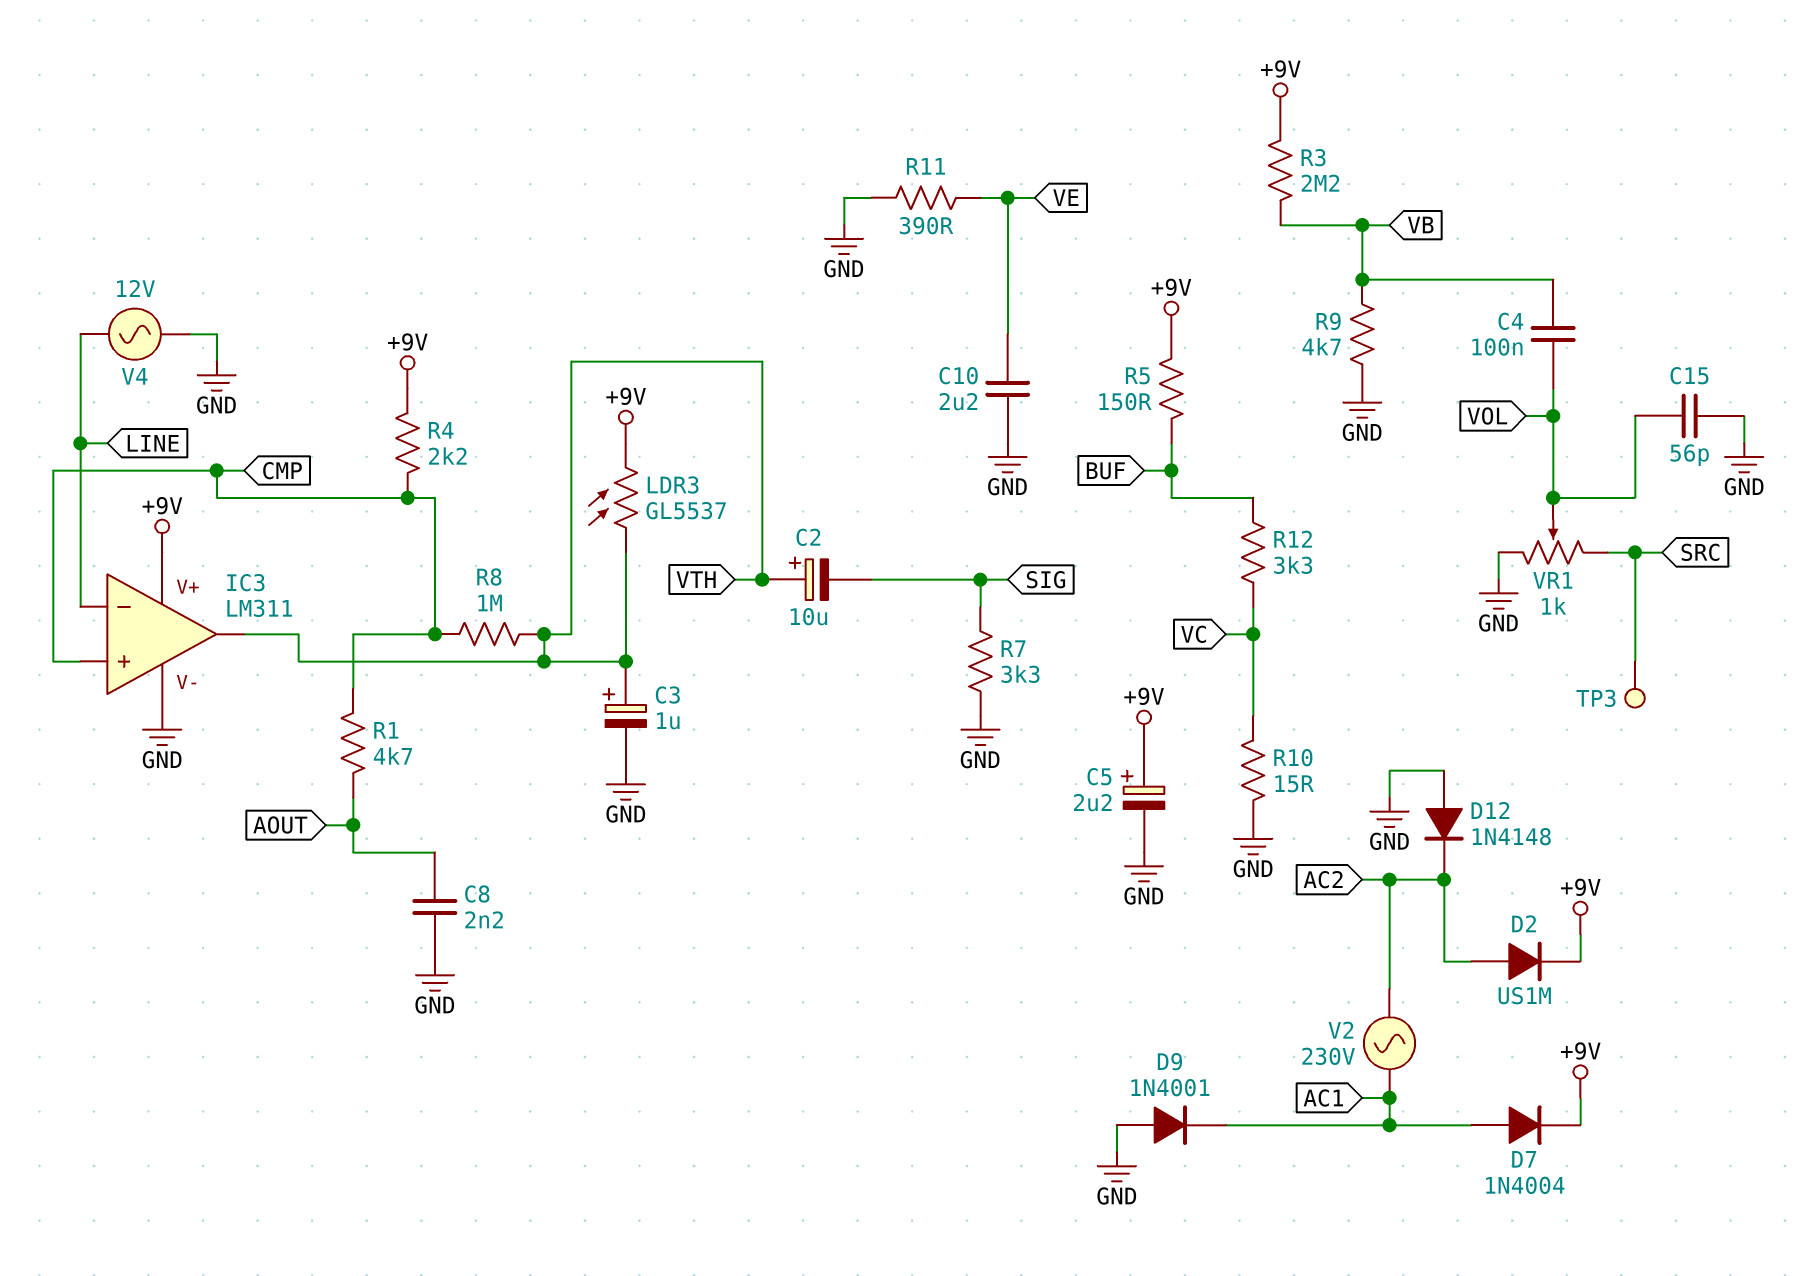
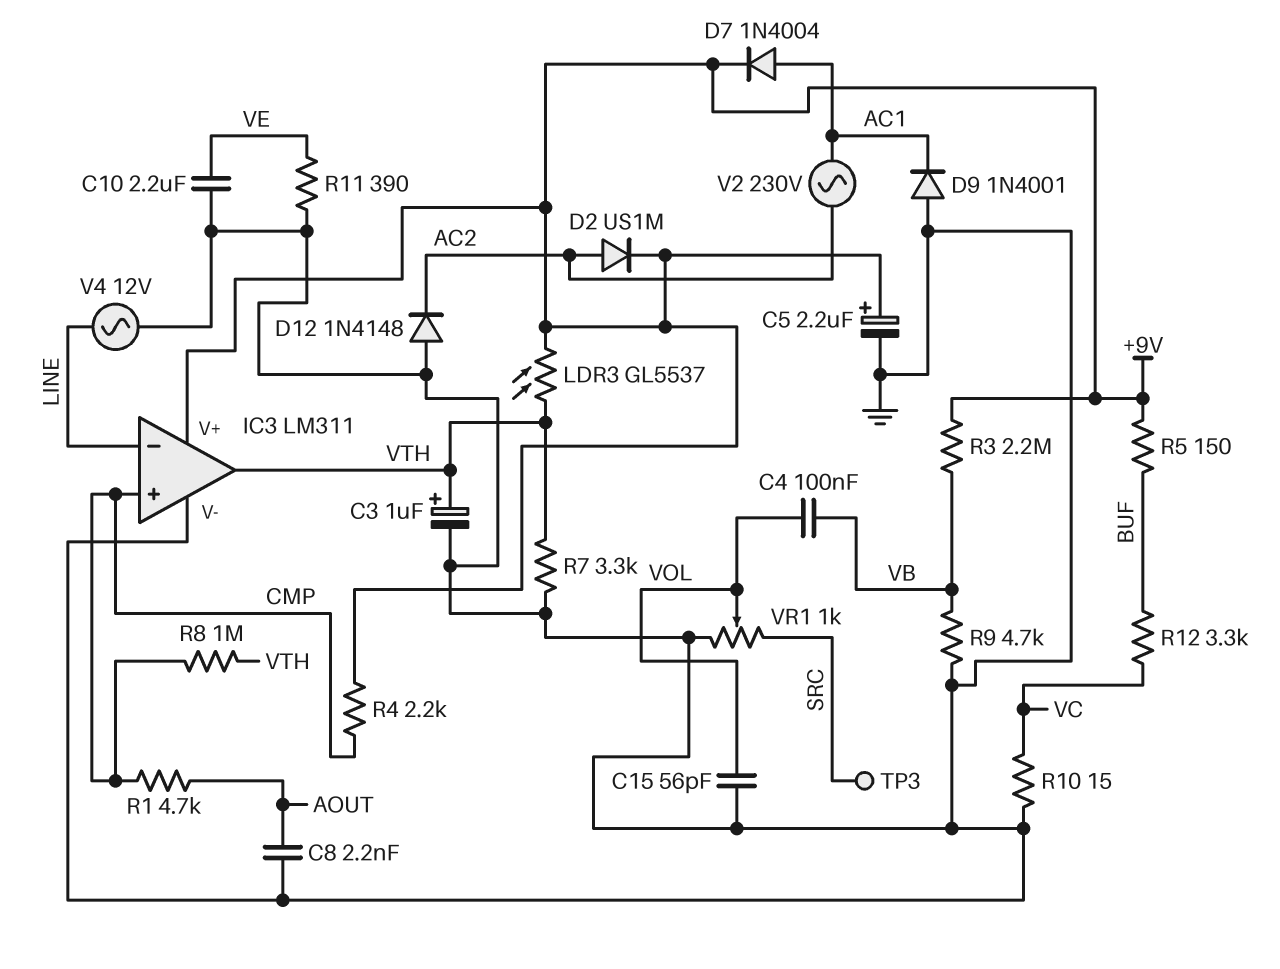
C2: 10uF (plus VTH, minus SIG) -> none
R7: 3.3k (GND, SIG) -> 3.3k (GND, VTH)

